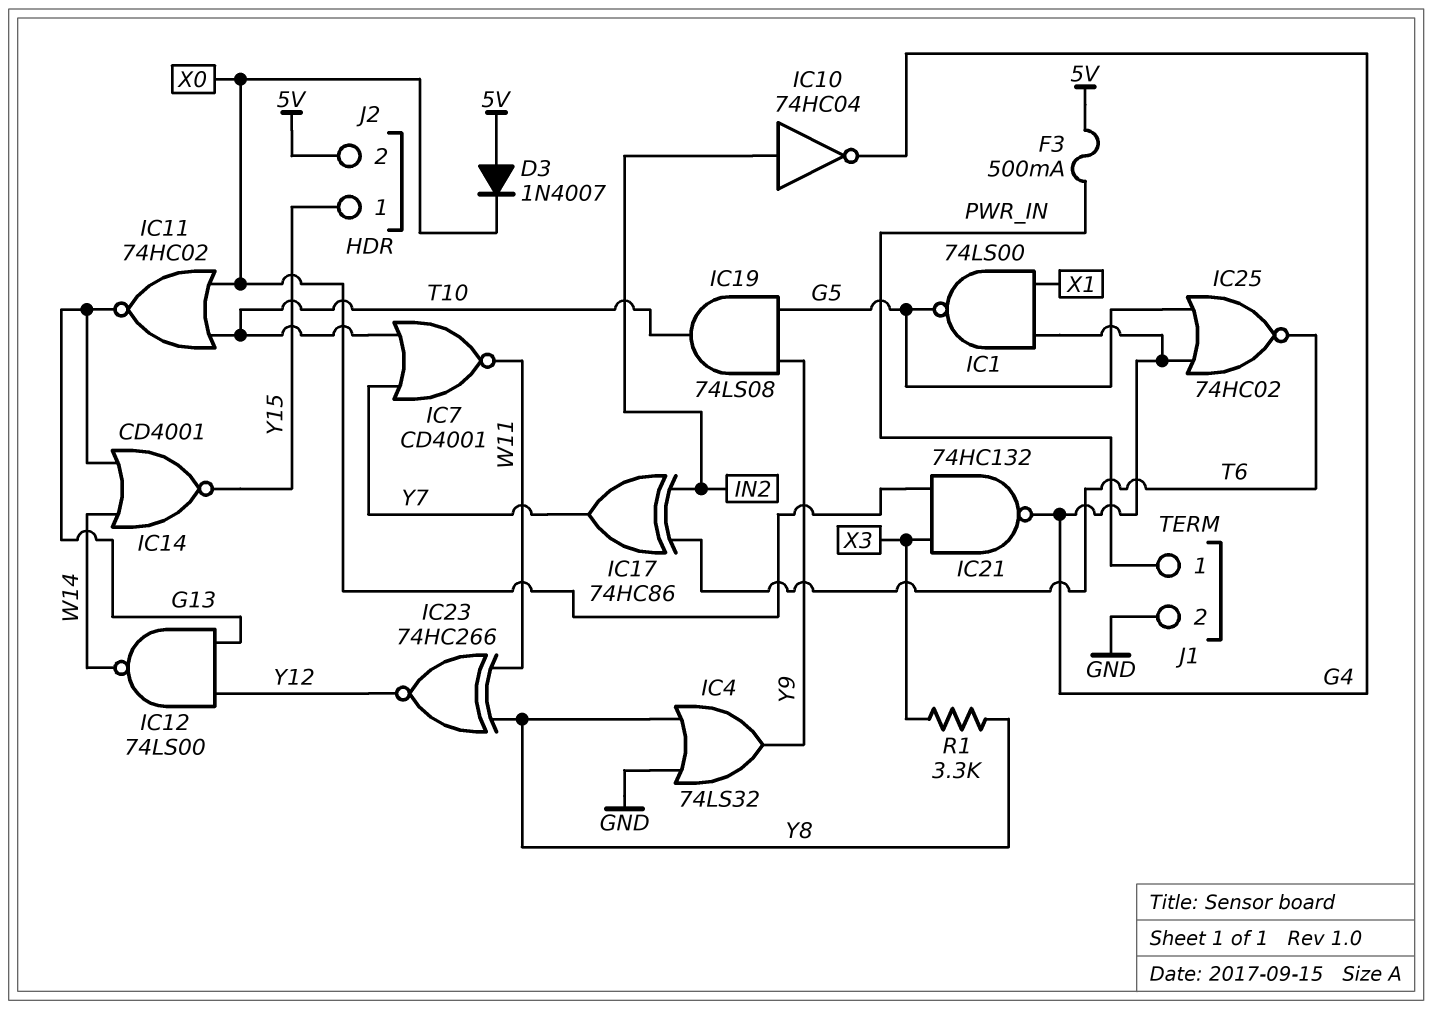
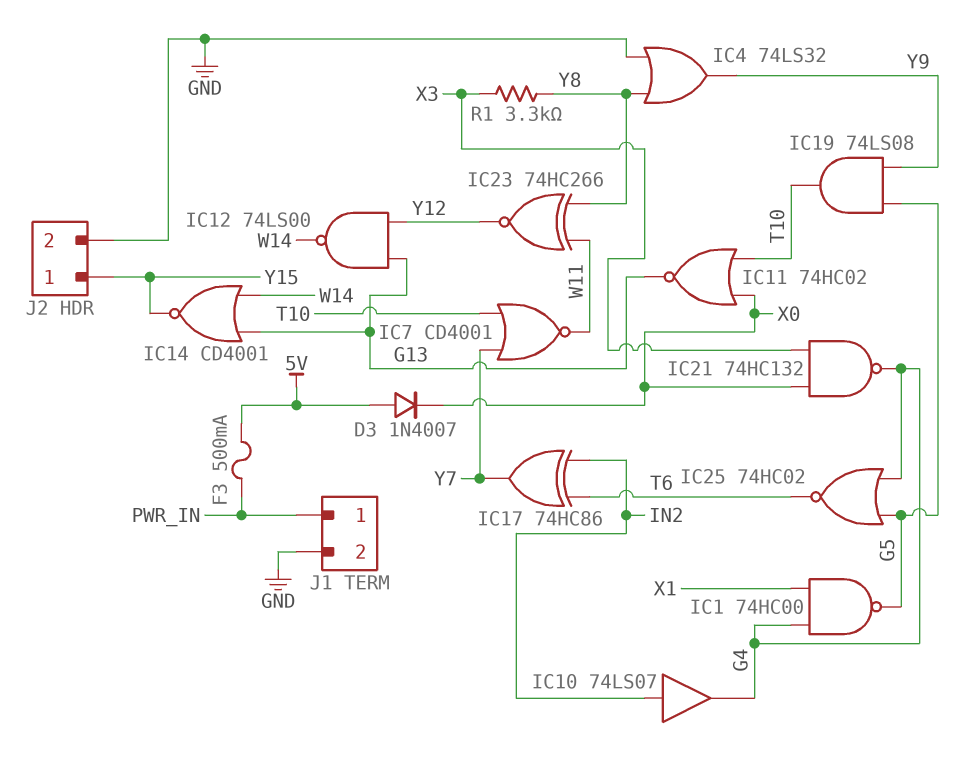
IC1: NAND 74LS00 (in G4, in X1, out G5) -> NAND 74HC00 (in G4, in X1, out G5)
IC10: NOT 74HC04 (in IN2, out G4) -> buffer 74LS07 (in IN2, out G4)
J2 pin 2: 5V -> GND

